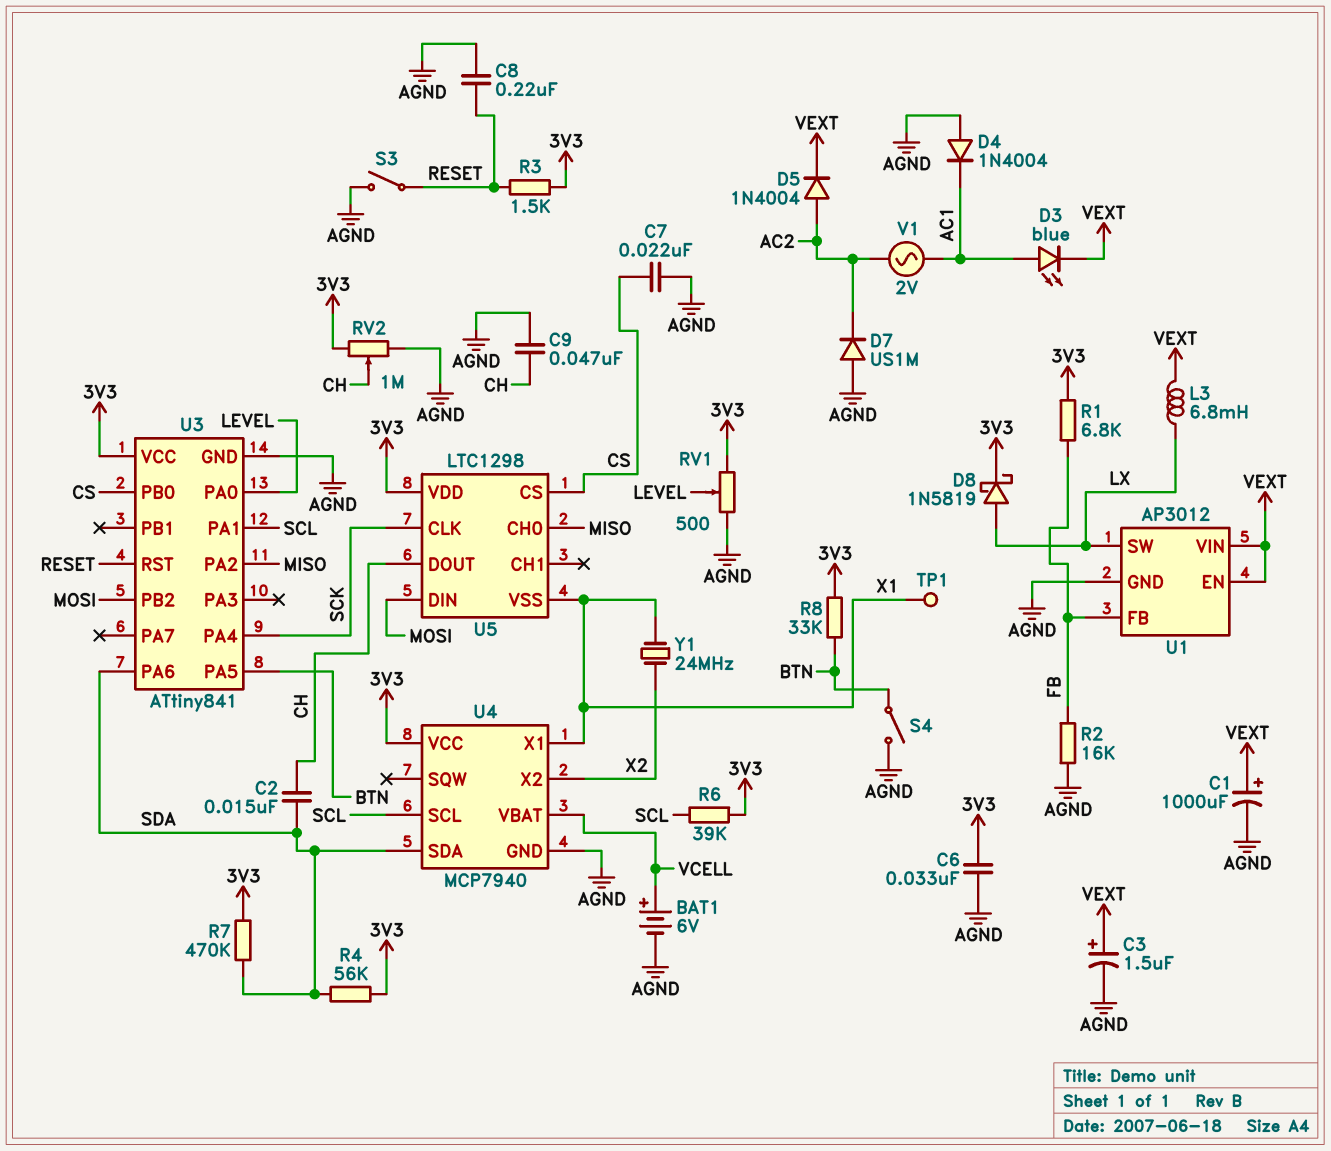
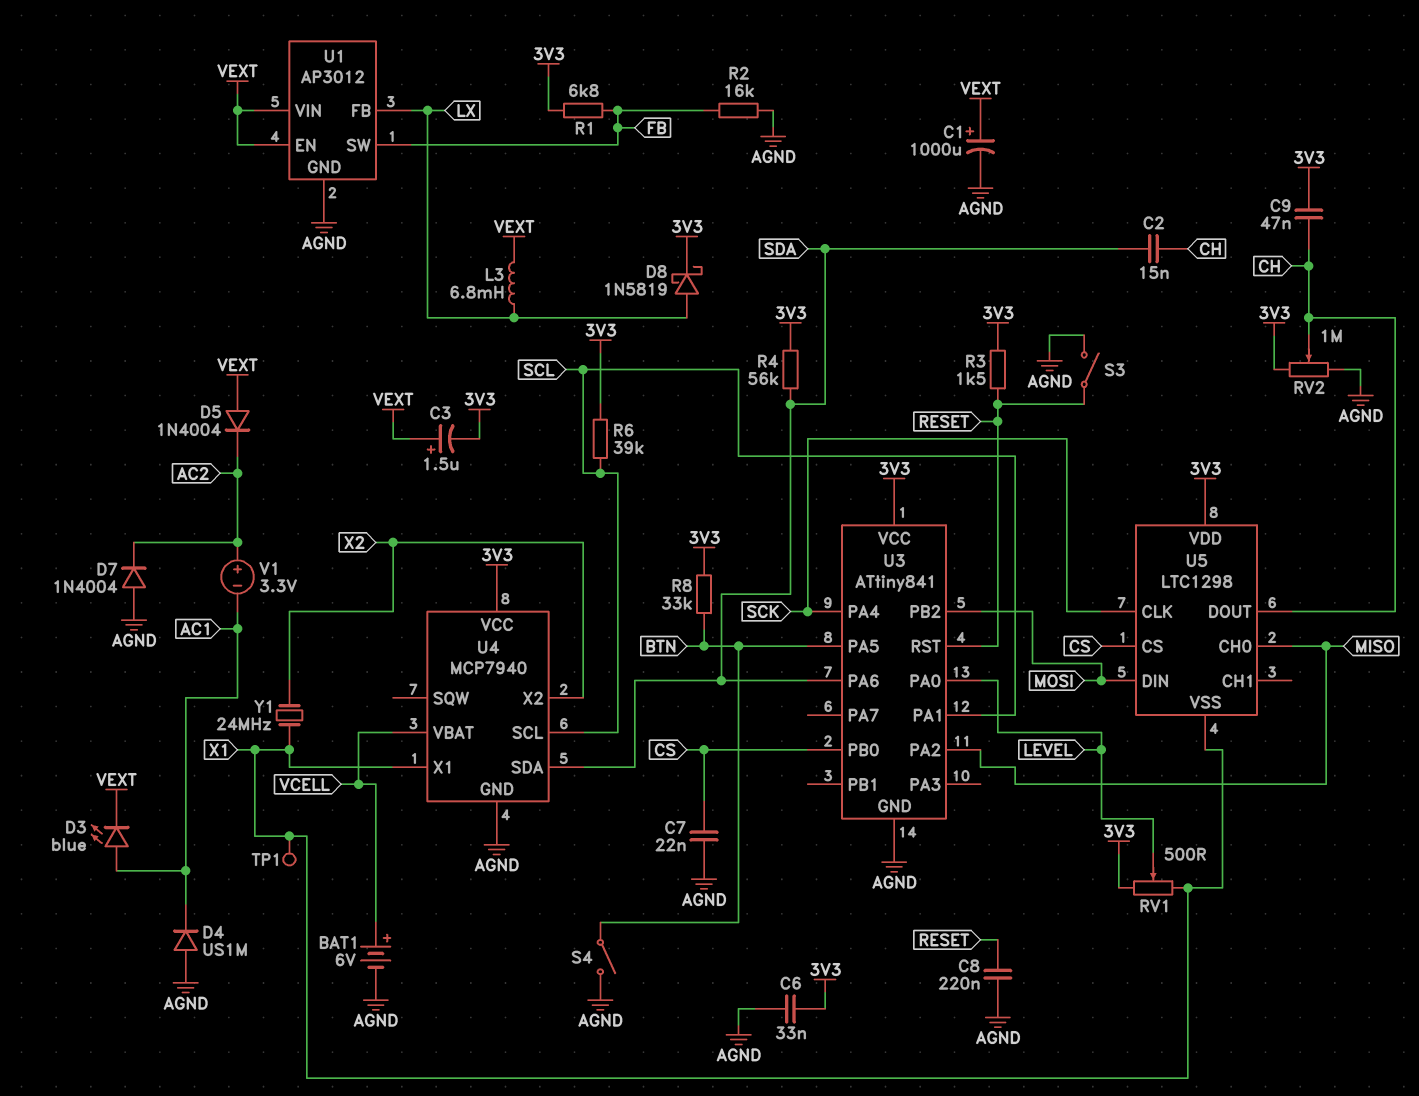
C3: 1.5uF (plus VEXT, minus AGND) -> 1.5uF (plus VEXT, minus 3V3)
C9: 47nF (AGND, CH) -> 47nF (3V3, CH)
D4: diode 1N4004 (A AGND, K AC1) -> diode US1M (A AGND, K AC1)
D5: diode 1N4004 (A AC2, K VEXT) -> diode 1N4004 (A VEXT, K AC2)
D7: diode US1M (A AGND, K AC2) -> diode 1N4004 (A AGND, K AC2)
R7: 470k (3V3, SDA) -> none
RV1: 500 (3V3, AGND, wiper LEVEL) -> 500 (3V3, X1, wiper LEVEL)
U1 pin FB: FB -> LX
U1 pin SW: LX -> FB
V1: AC 2V (AC1, AC2) -> 3.3V (plus AC2, minus AC1)

